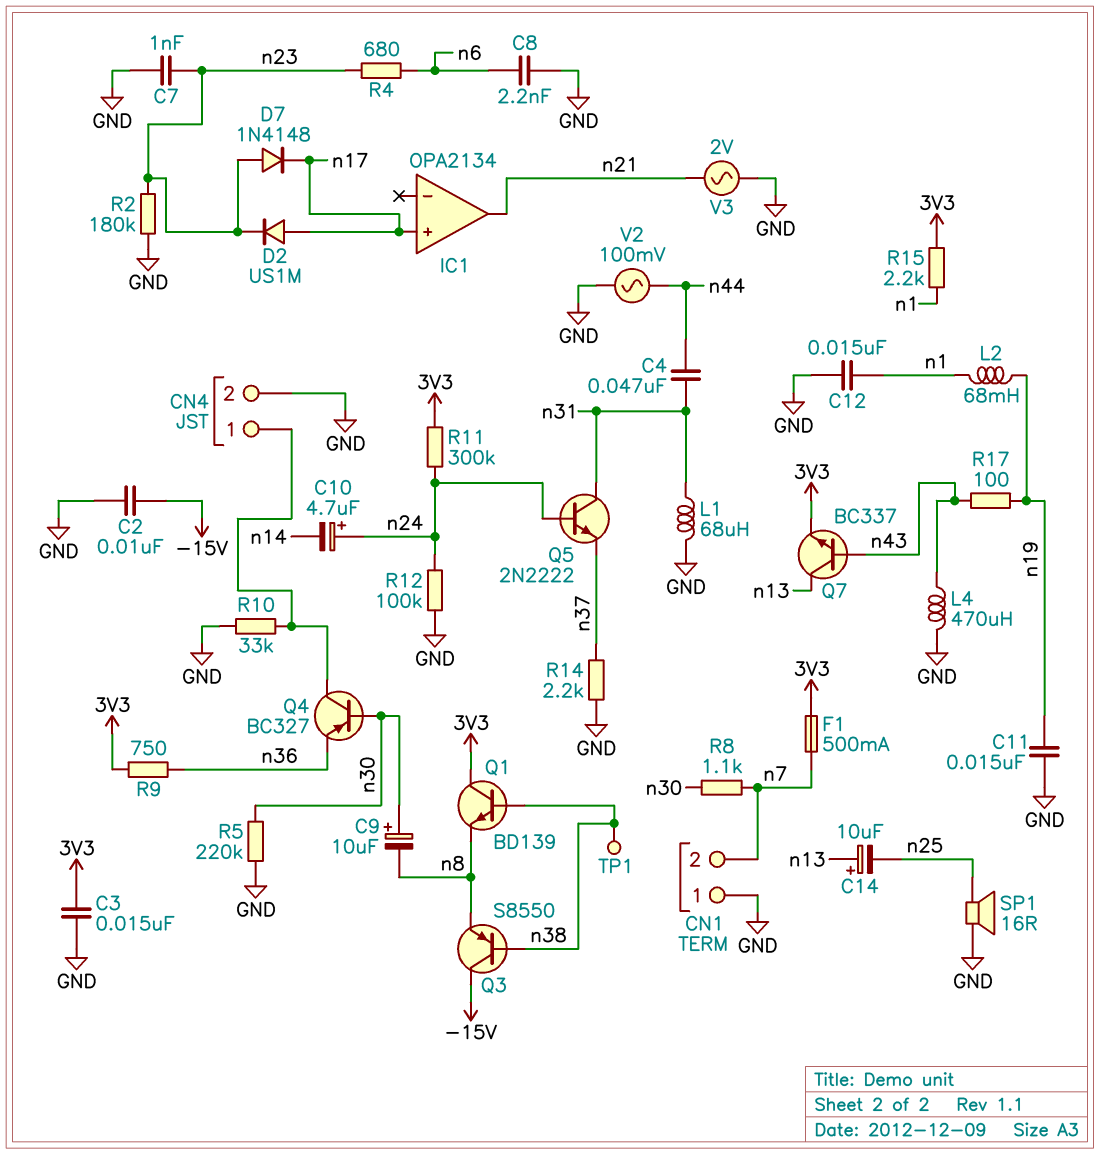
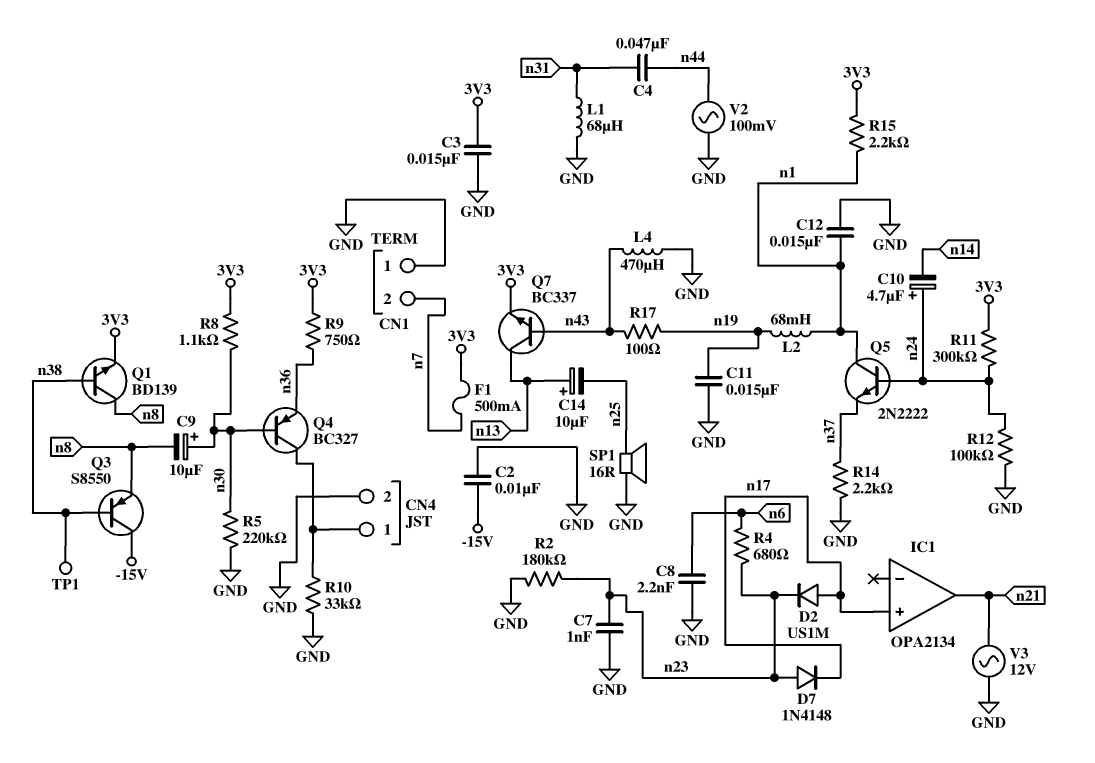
Q1: NPN BD139 (B n38, C 3V3, E n8) -> NPN BD139 (B n38, C n8, E 3V3)
Q5: NPN 2N2222 (B n24, C n31, E n37) -> NPN 2N2222 (B n24, C n1, E n37)
R8: 1.1k (n7, n30) -> 1.1k (3V3, n30)
V3: AC 2V (GND, n21) -> AC 12V (GND, n21)

